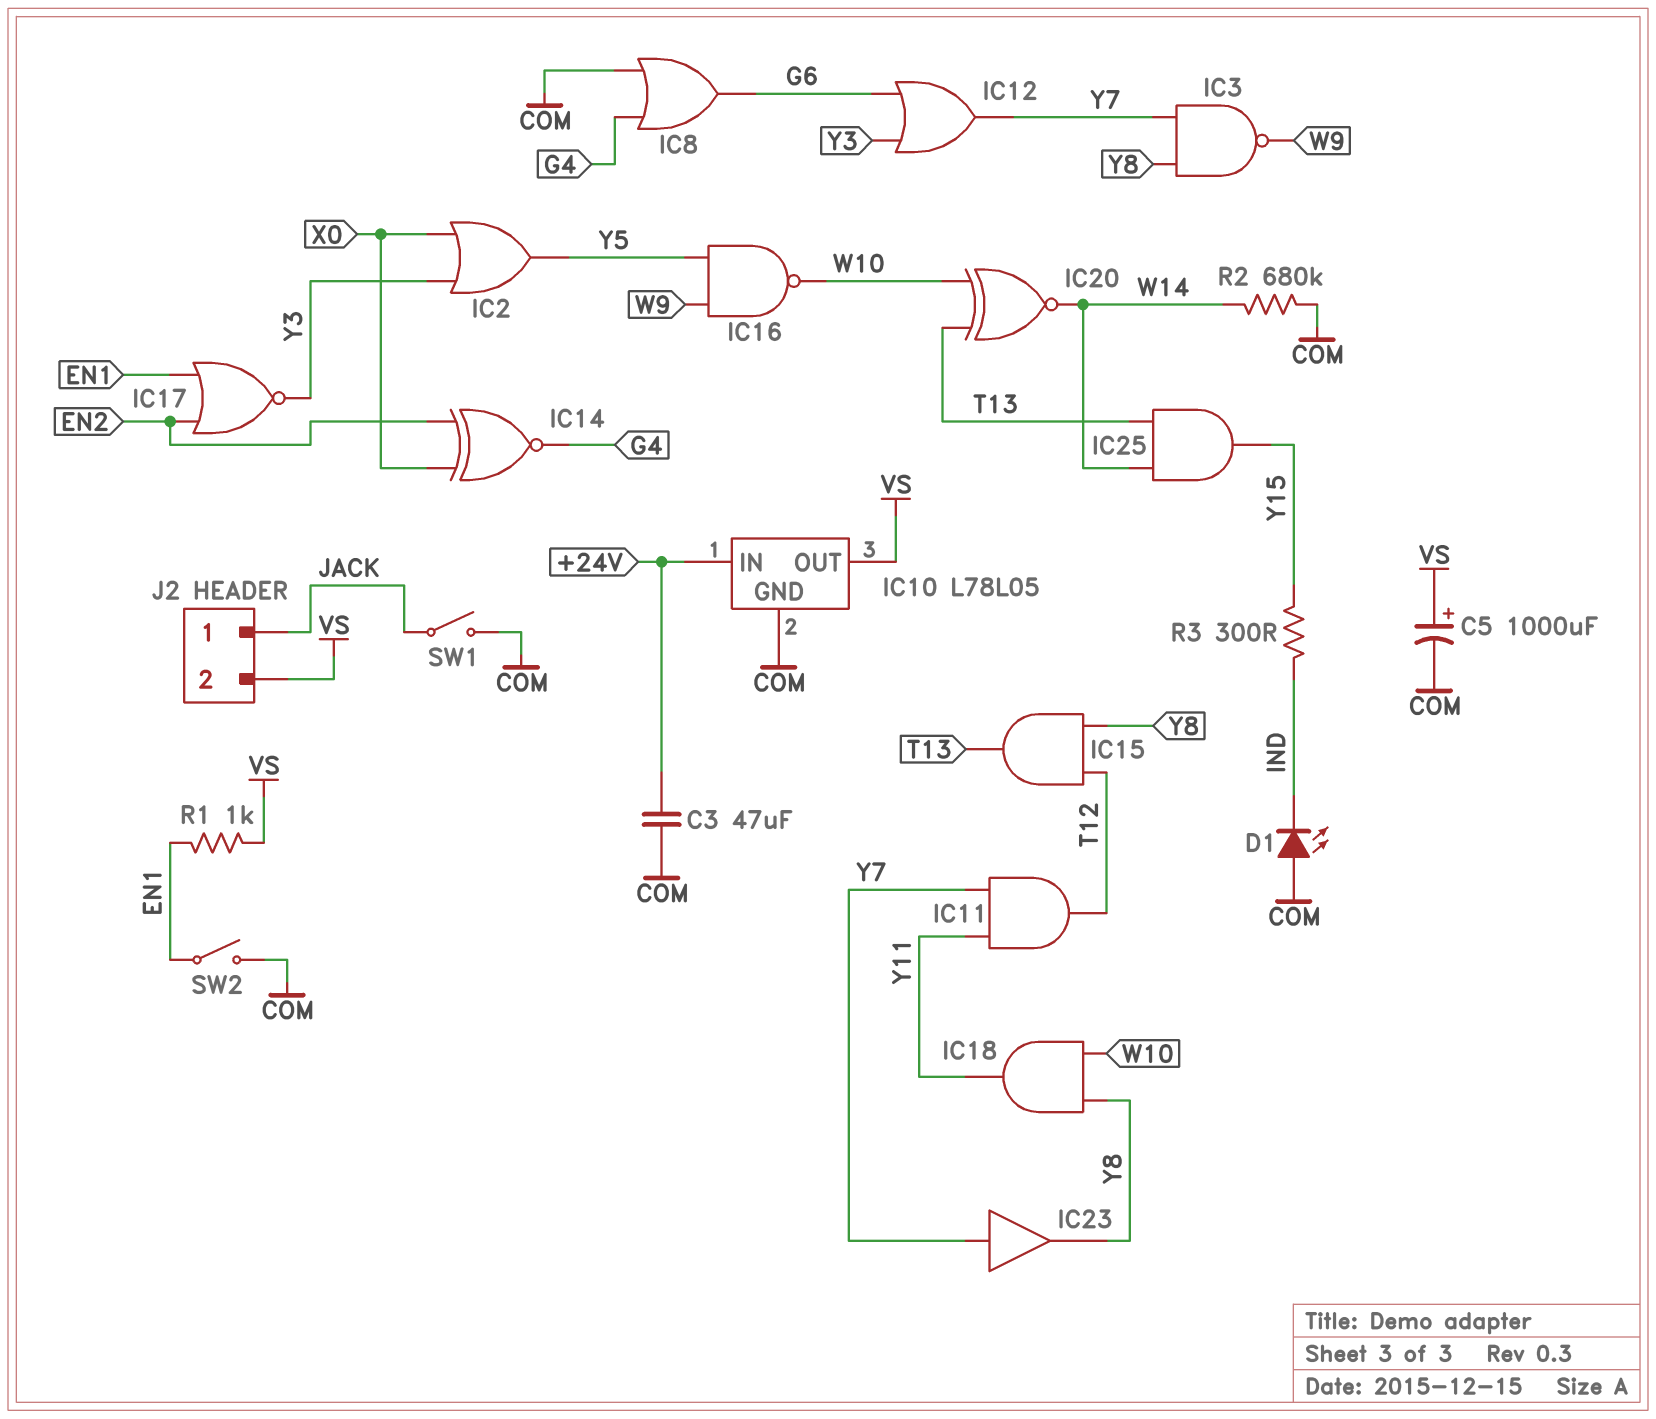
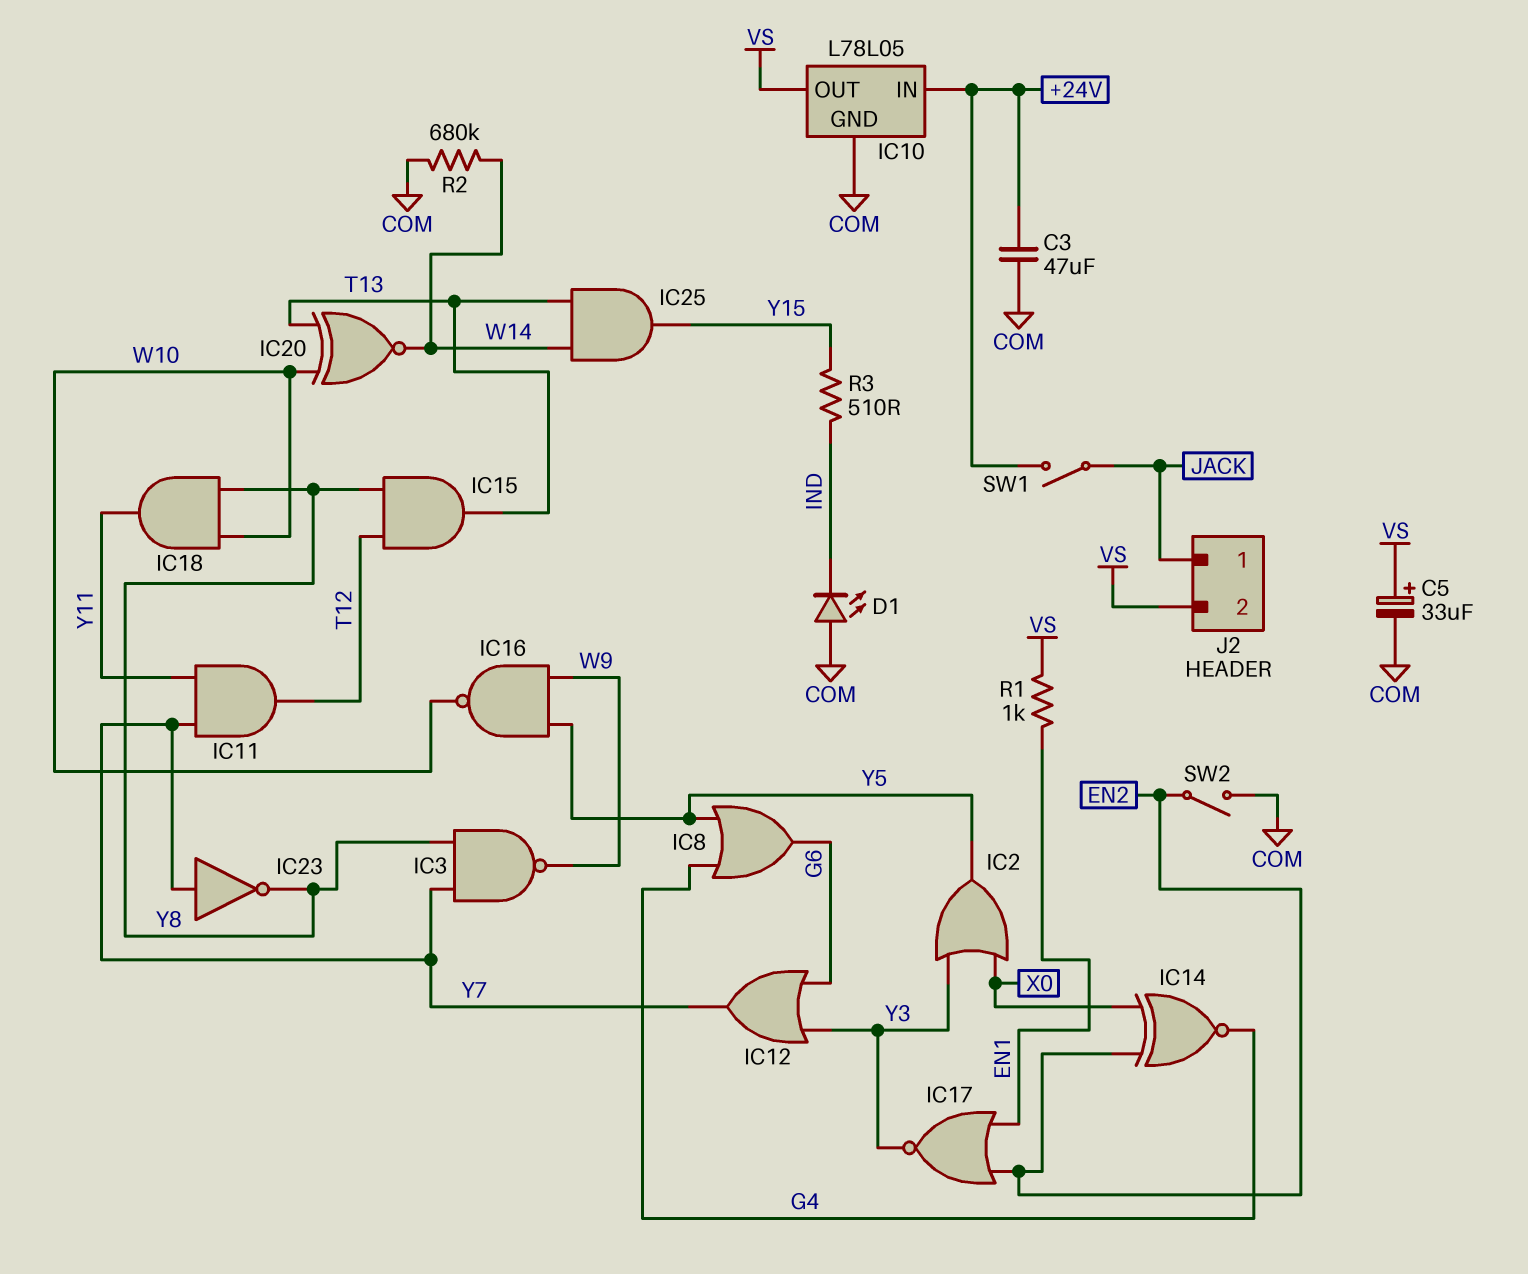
C5: 1000uF (plus VS, minus COM) -> 33uF (plus VS, minus COM)
IC8: OR (in COM, in G4, out G6) -> OR (in G4, in Y5, out G6)
IC23: buffer (in Y7, out Y8) -> NOT (in Y7, out Y8)
R3: 300 (IND, Y15) -> 510 (IND, Y15)
SW1: switch (COM, JACK) -> switch (+24V, JACK)
SW2: switch (COM, EN1) -> switch (COM, EN2)

